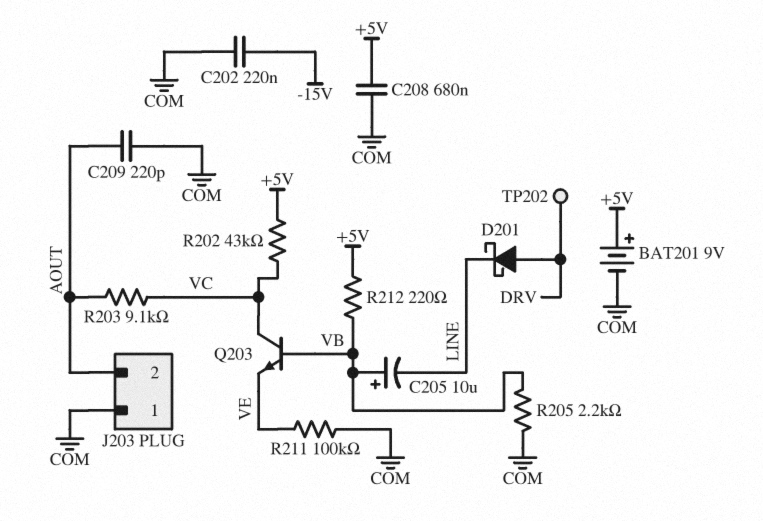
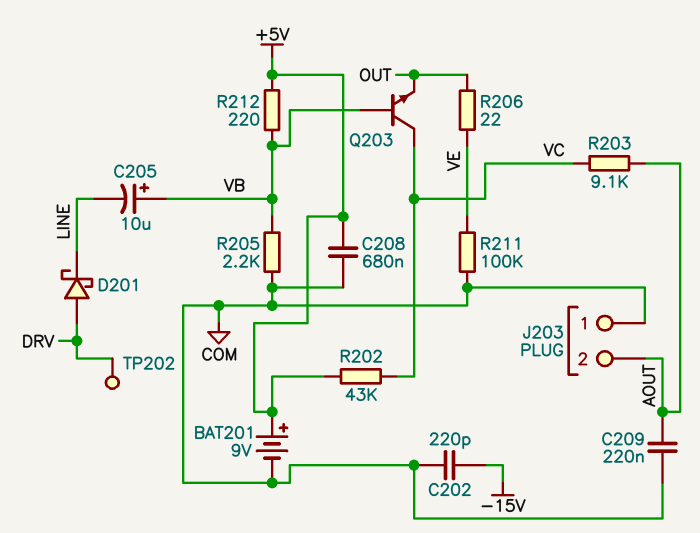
C202: 220nF (-15V, COM) -> 220pF (-15V, COM)
C209: 220pF (AOUT, COM) -> 220nF (AOUT, COM)
Q203: NPN (B VB, C VC, E VE) -> NPN (B VB, C VC, E OUT)
R206: none -> 22 (OUT, VE)

